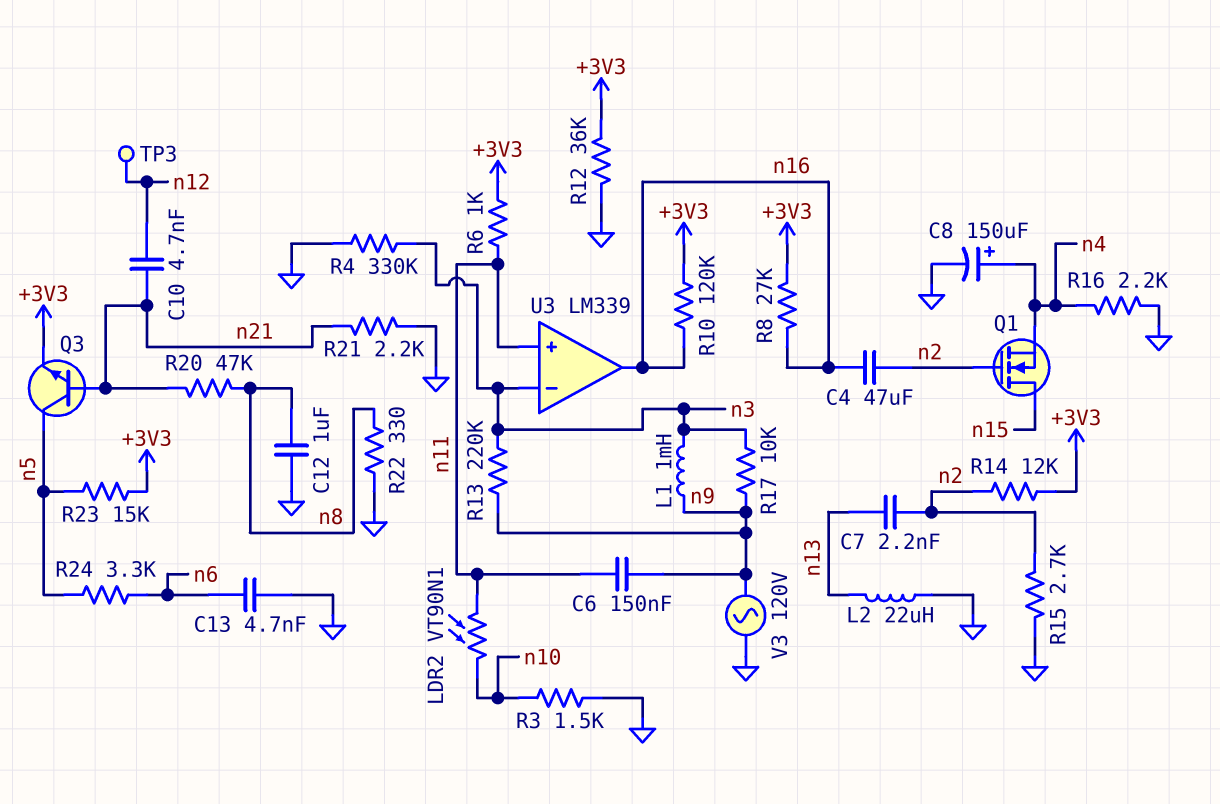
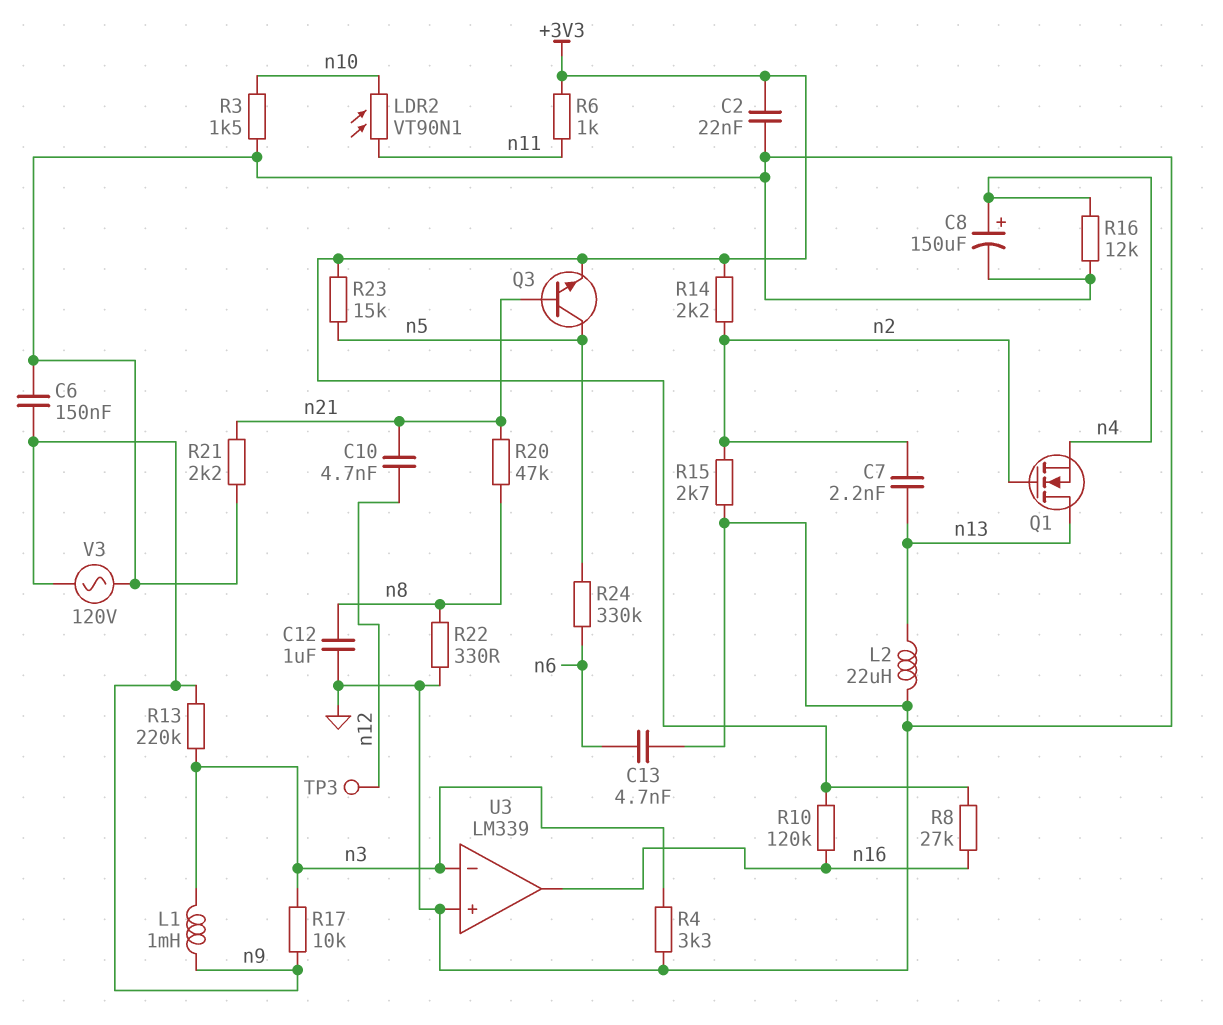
C2: none -> 22nF (+3V3, GND)
C4: 47uF (n2, n16) -> none
C6: 150nF (n9, n11) -> 150nF (GND, n9)
Q1: NMOS (G n2, D n15, S n4) -> NMOS (G n2, D n13, S n4)
R4: 330k (GND, n3) -> 3.3k (GND, n3)
R12: 36k (+3V3, GND) -> none
R14: 12k (+3V3, n2) -> 2.2k (+3V3, n2)
R16: 2.2k (GND, n4) -> 12k (GND, n4)
R24: 3.3k (n5, n6) -> 330k (n5, n6)
U3 pin in+: n11 -> GND

